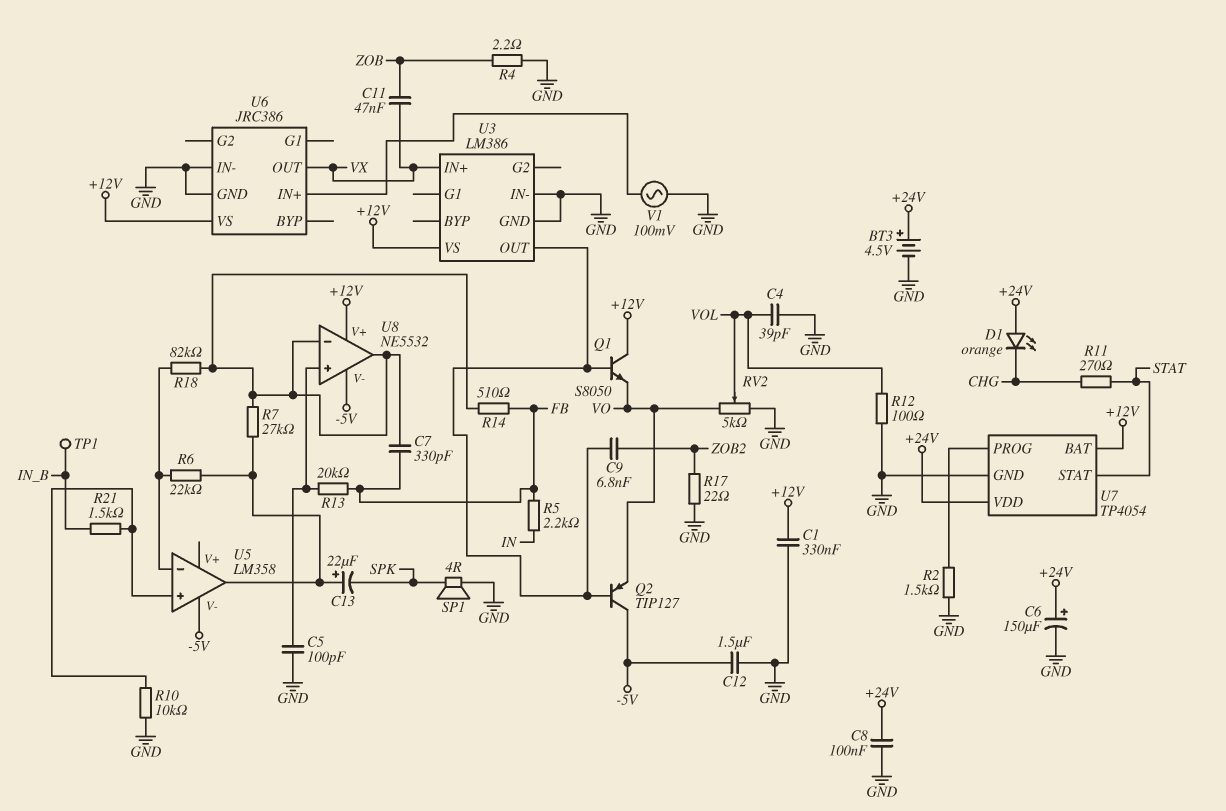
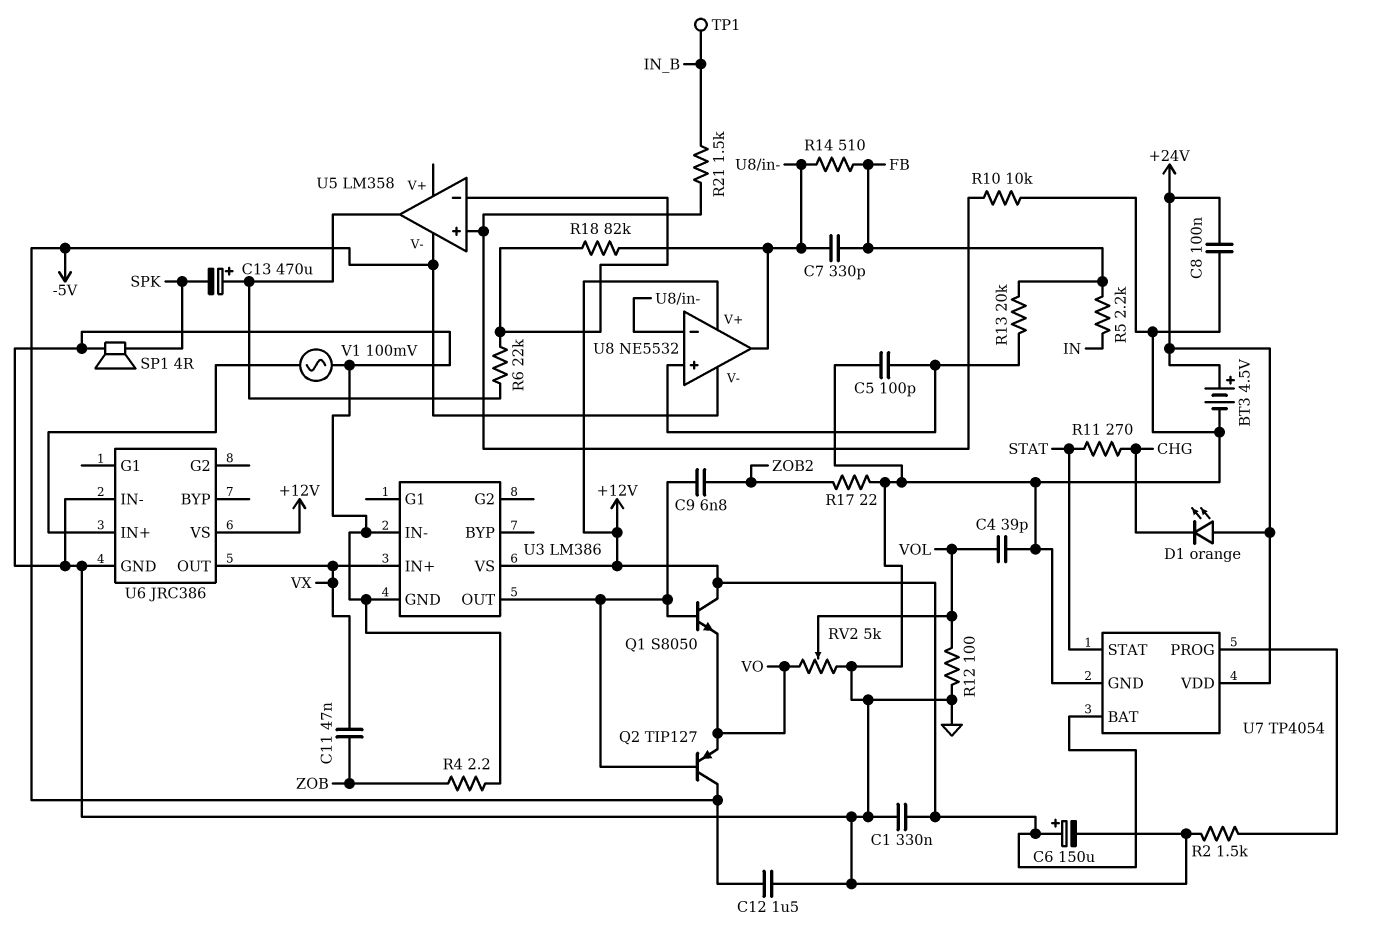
C6: 150uF (plus +24V, minus GND) -> 150uF (plus +12V, minus GND)
C13: 22uF (plus U5/out, minus SPK) -> 470uF (plus U5/out, minus SPK)
R7: 27k (U5/out, U8/in-) -> none

